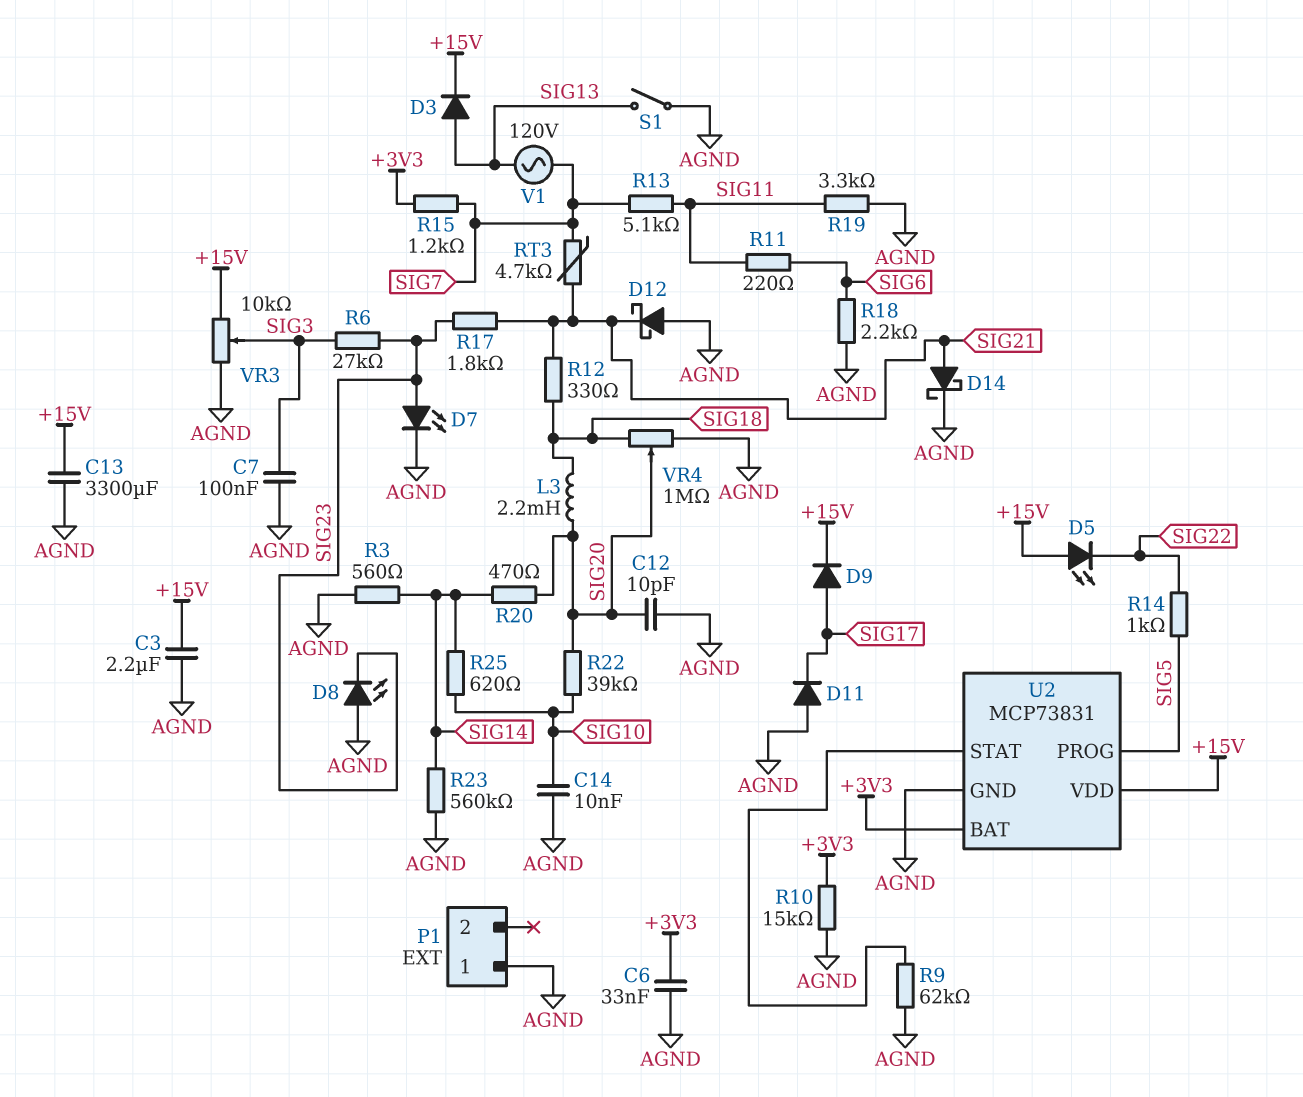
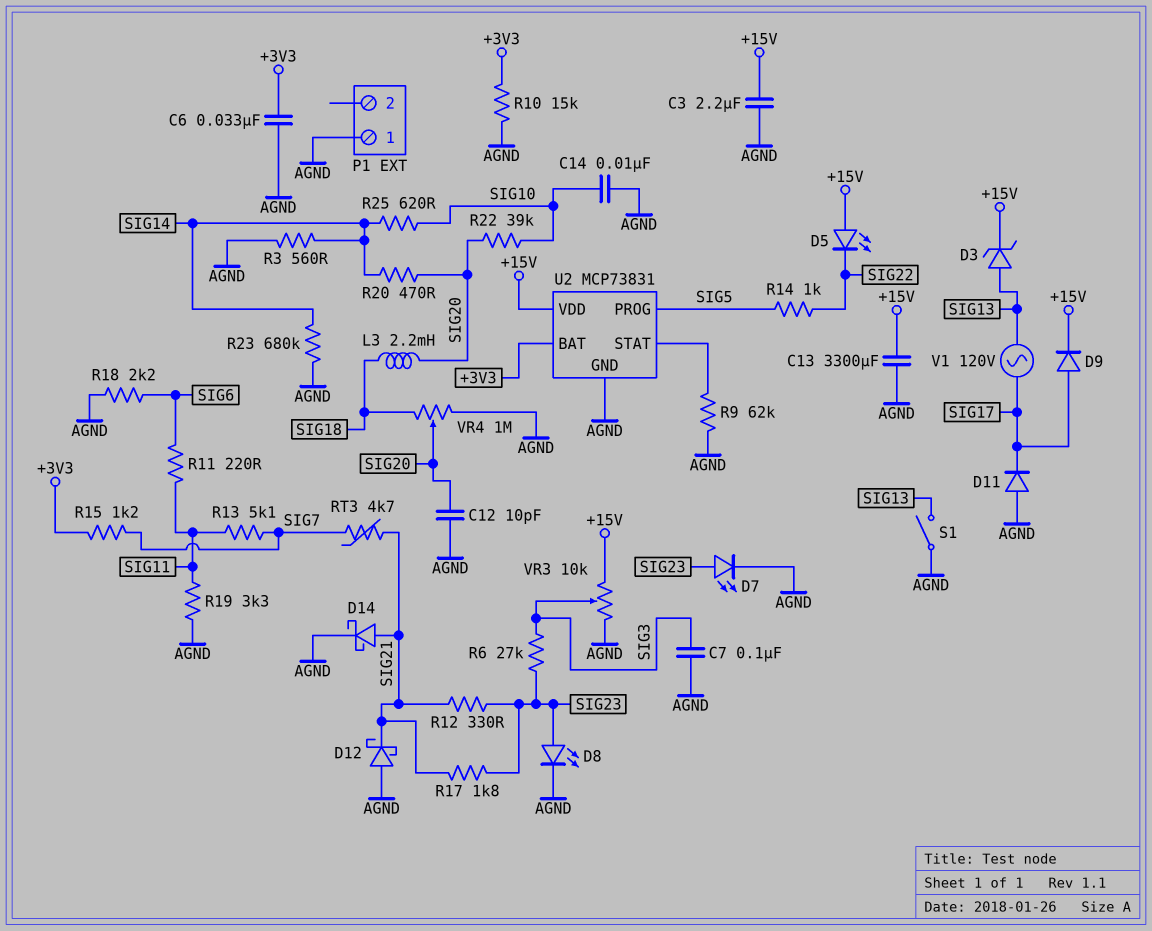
D3: diode (A SIG13, K +15V) -> zener (A SIG13, K +15V)
D8: LED (A AGND, K SIG23) -> LED (A SIG23, K AGND)
R12: 330 (SIG18, SIG21) -> 330 (SIG21, SIG23)
R23: 560k (AGND, SIG14) -> 680k (AGND, SIG14)
V1: AC 120V (SIG7, SIG13) -> AC 120V (SIG13, SIG17)

